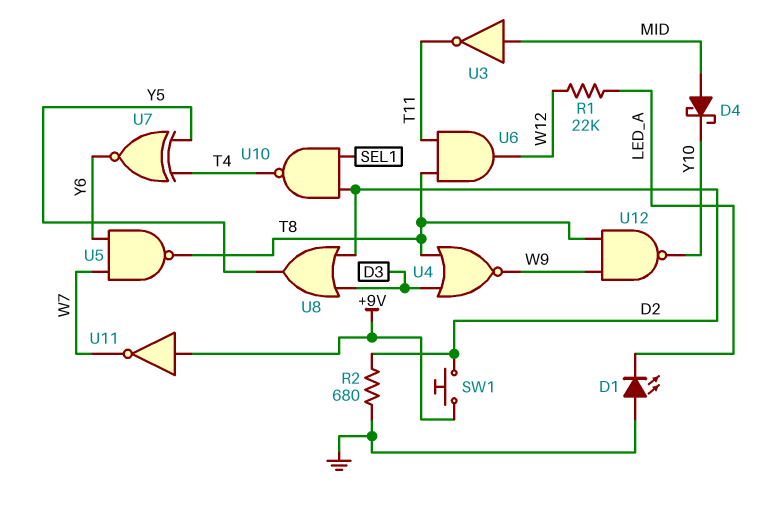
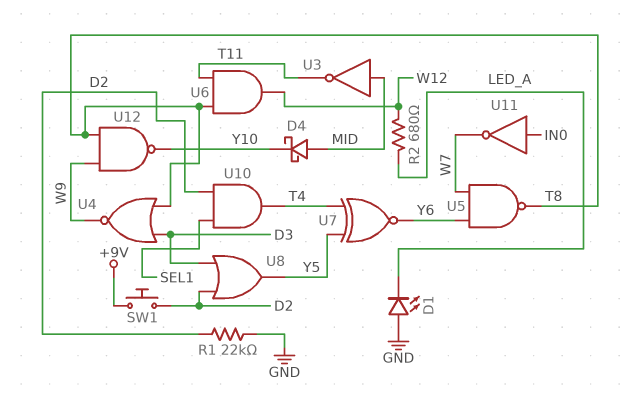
R1: 22k (LED_A, W12) -> 22k (D2, GND)
R2: 680 (D2, GND) -> 680 (LED_A, W12)
U10: NAND (in D2, in SEL1, out T4) -> AND (in D2, in SEL1, out T4)
U11: NOT (in +9V, out W7) -> NOT (in IN0, out W7)

